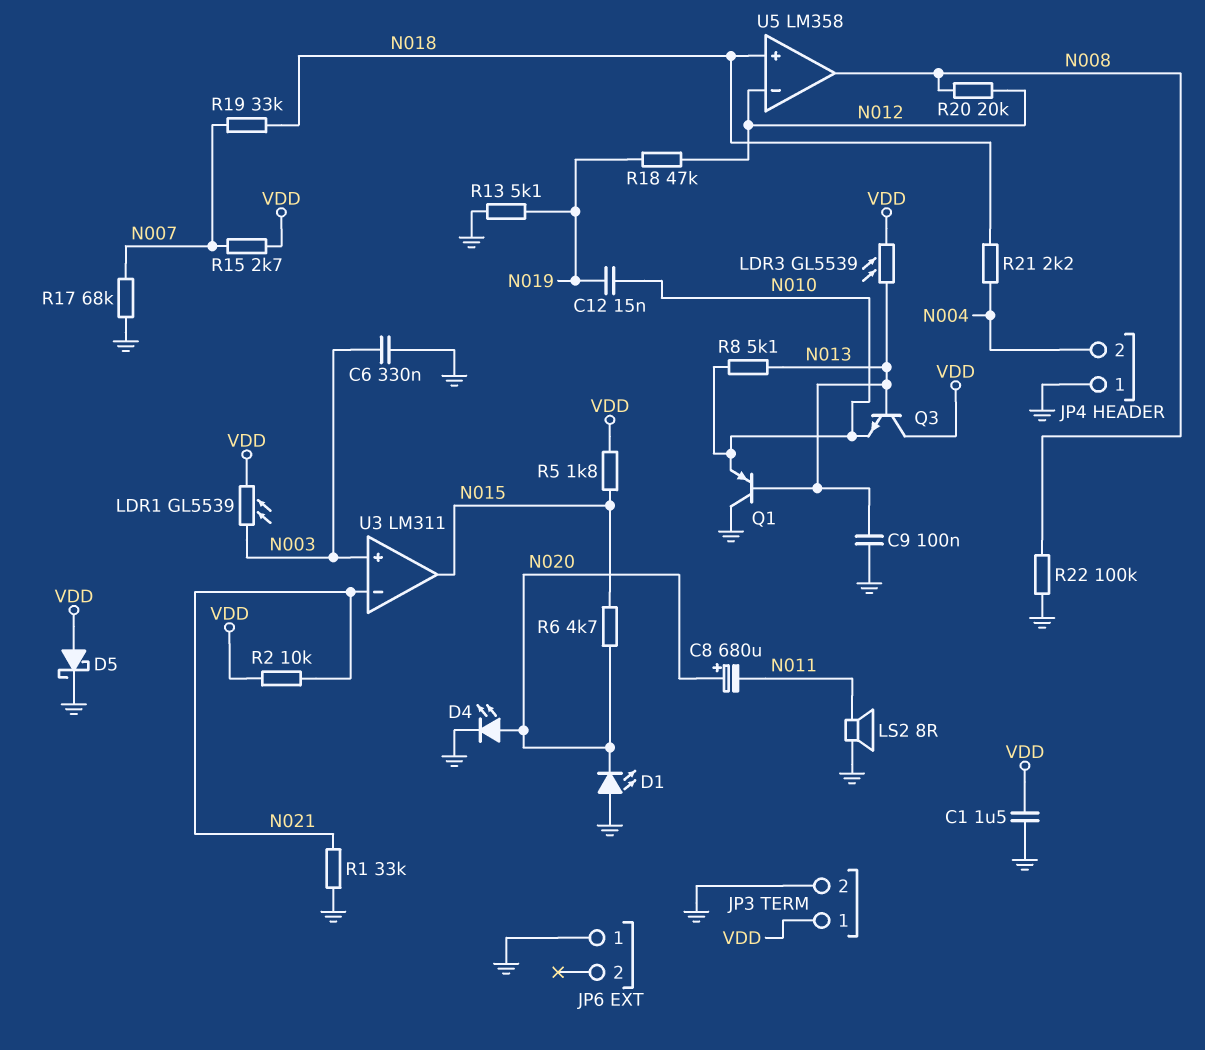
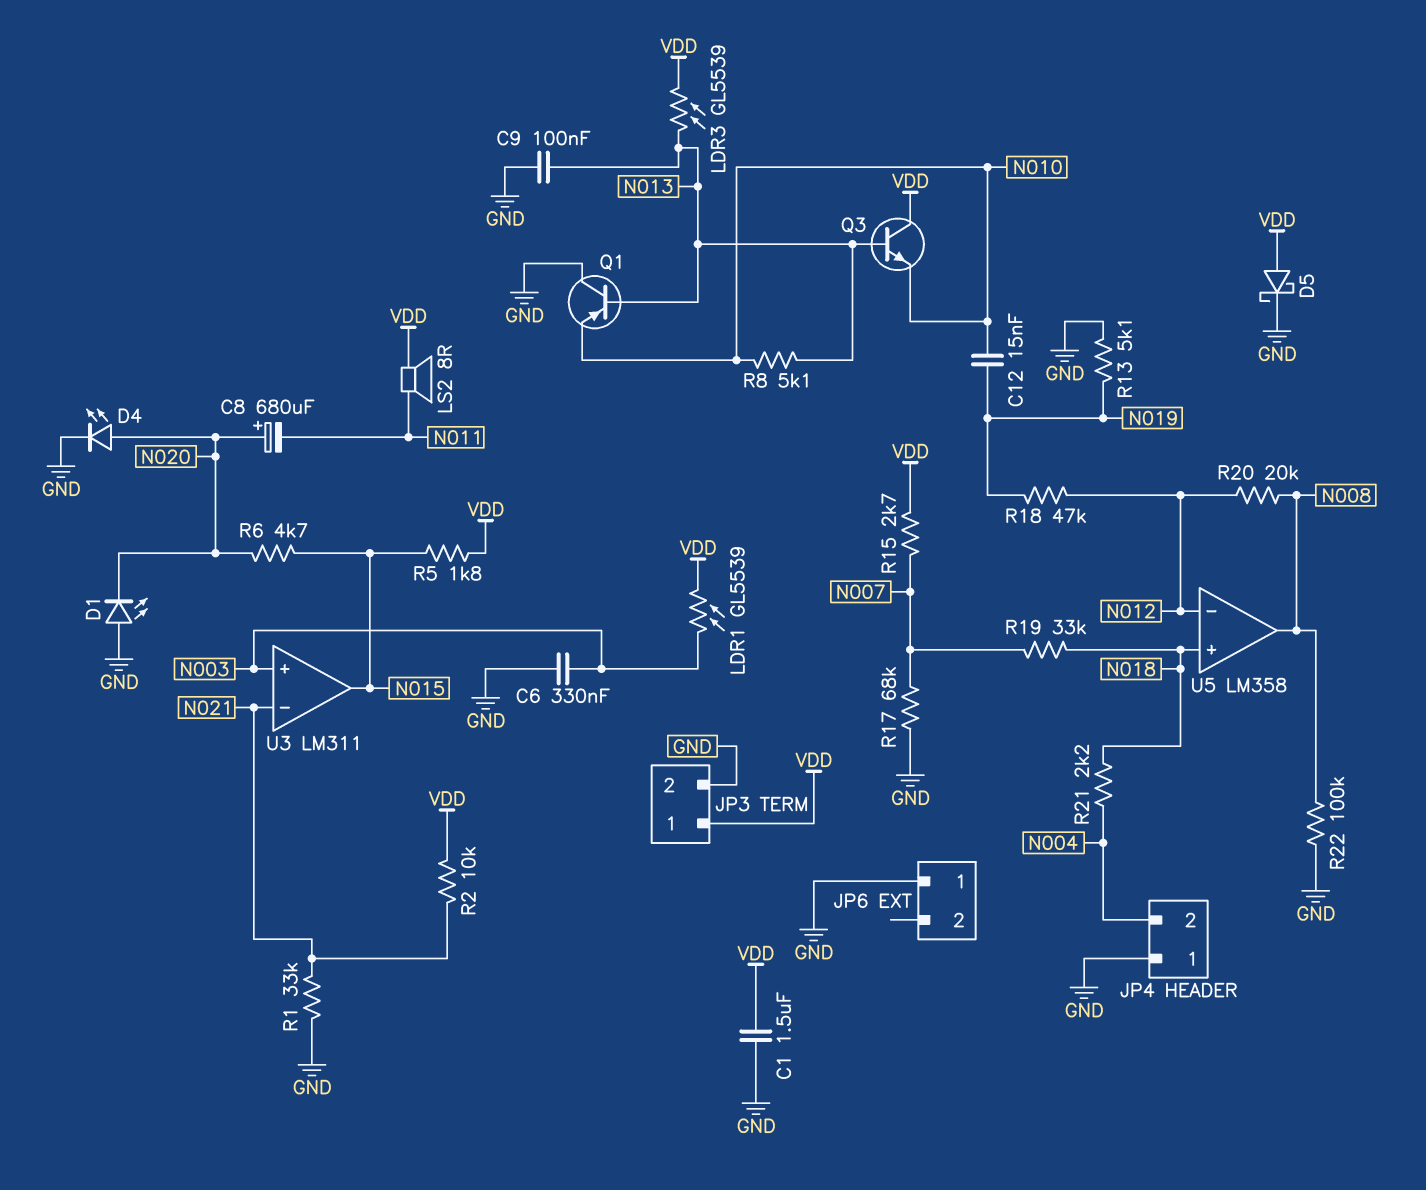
LS2: speaker 8R (GND, N011) -> speaker 8R (N011, VDD)

